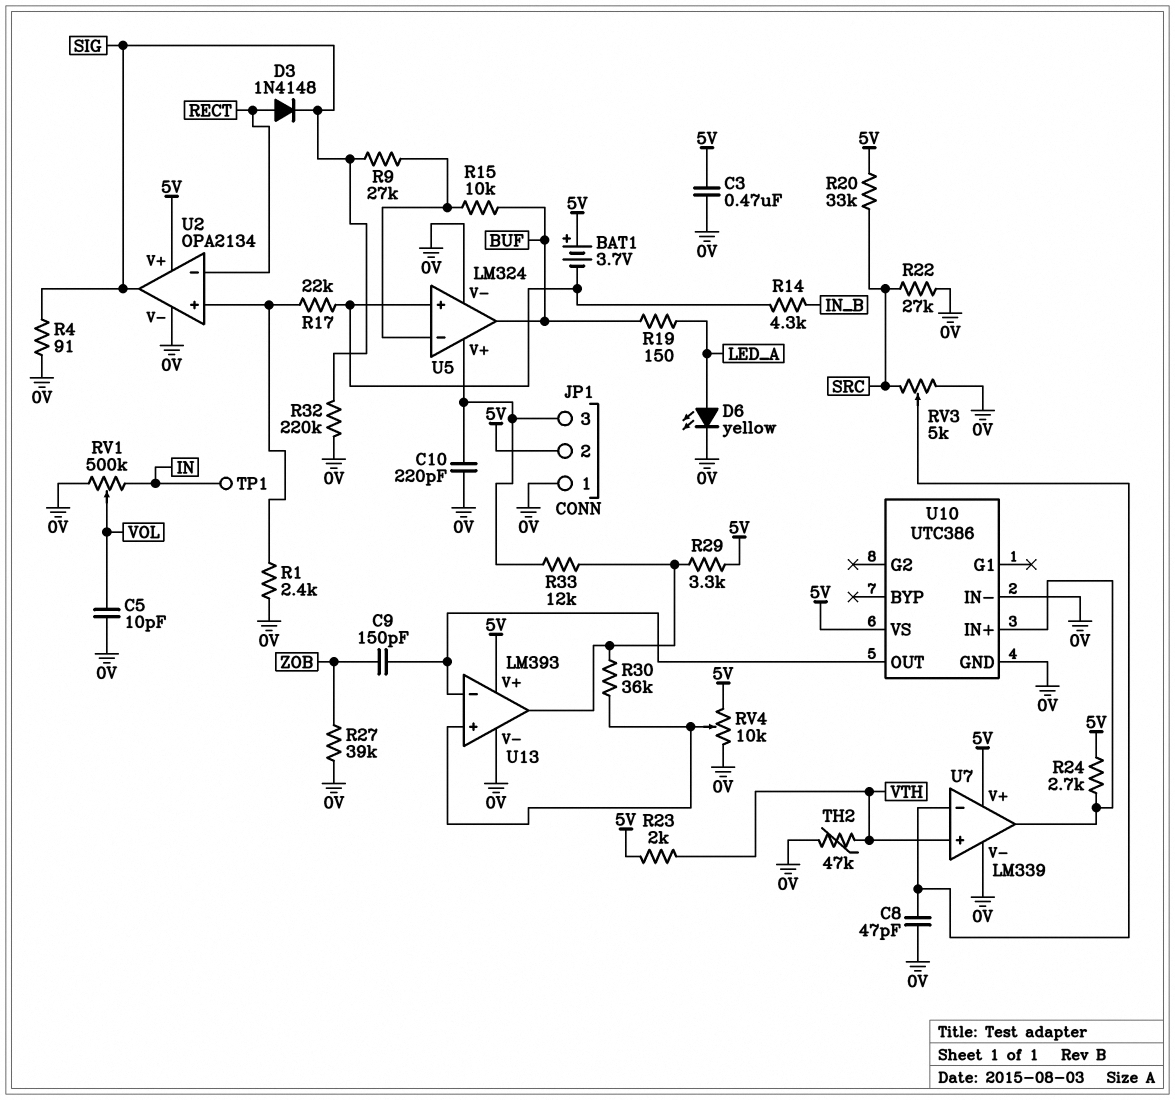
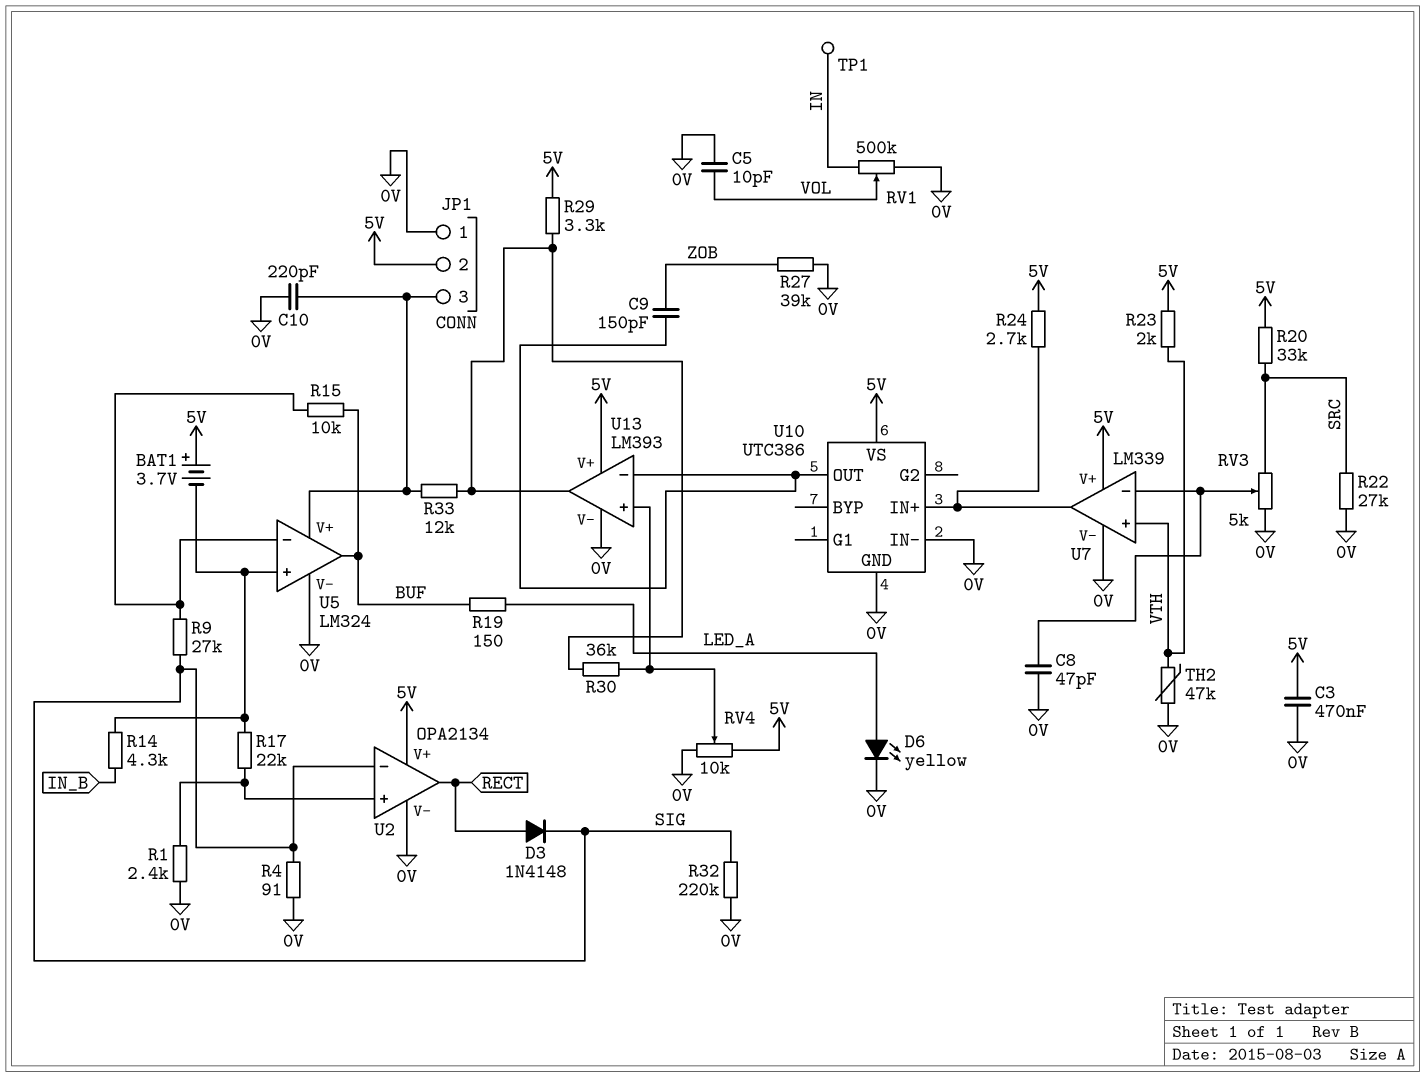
U2 pin in-: RECT -> SIG
U2 pin out: SIG -> RECT

